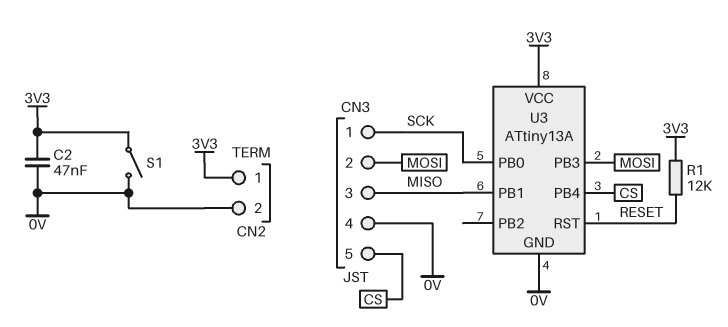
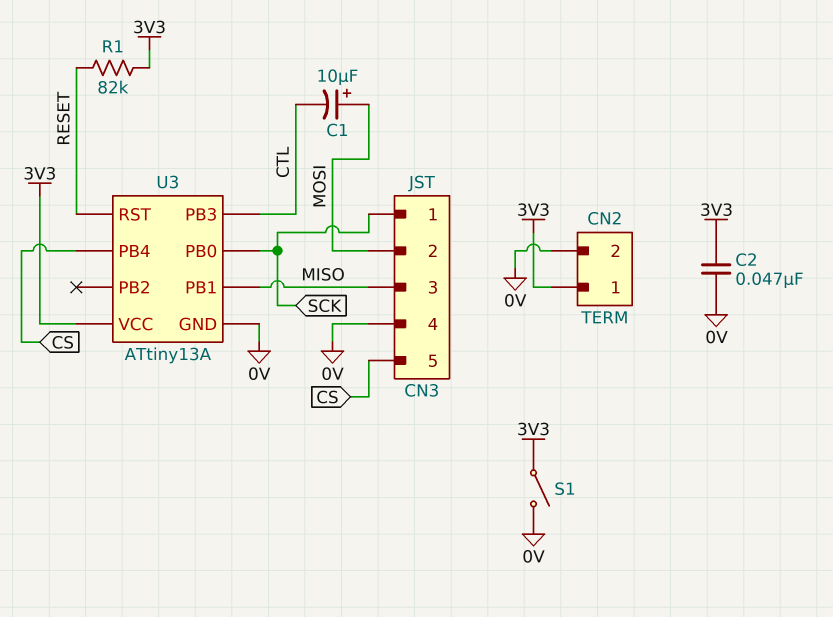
C1: none -> 10uF (plus MOSI, minus CTL)
R1: 12k (3V3, RESET) -> 82k (3V3, RESET)
U3 pin PB3: MOSI -> CTL

